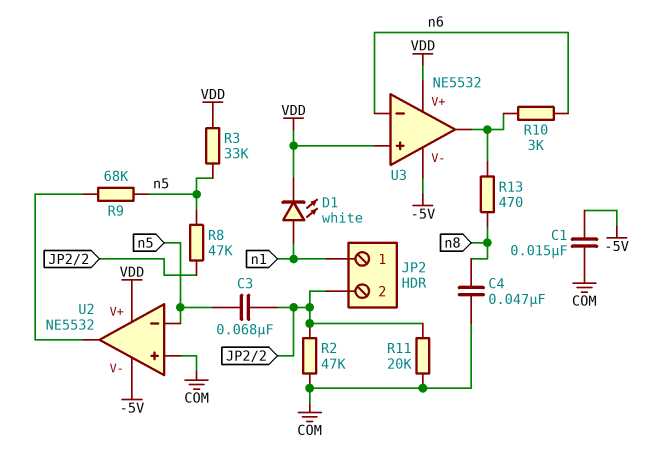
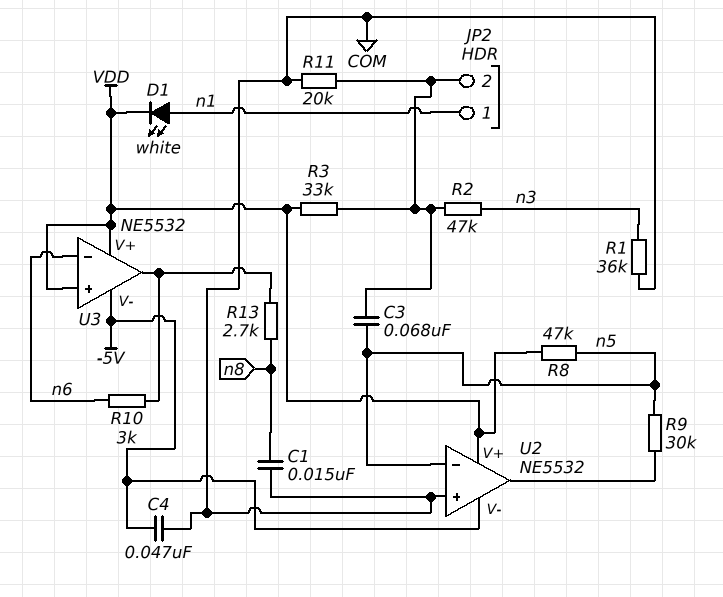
C1: 15nF (-5V, COM) -> 15nF (COM, n8)
C4: 47nF (COM, n8) -> 47nF (-5V, COM)
R1: none -> 36k (COM, n3)
R2: 47k (COM, JP2/2) -> 47k (JP2/2, n3)
R3: 33k (VDD, n5) -> 33k (JP2/2, VDD)
R8: 47k (JP2/2, n5) -> 47k (VDD, n5)
R9: 68k (U2/out, n5) -> 30k (U2/out, n5)
R13: 470 (U3/out, n8) -> 2.7k (U3/out, n8)

